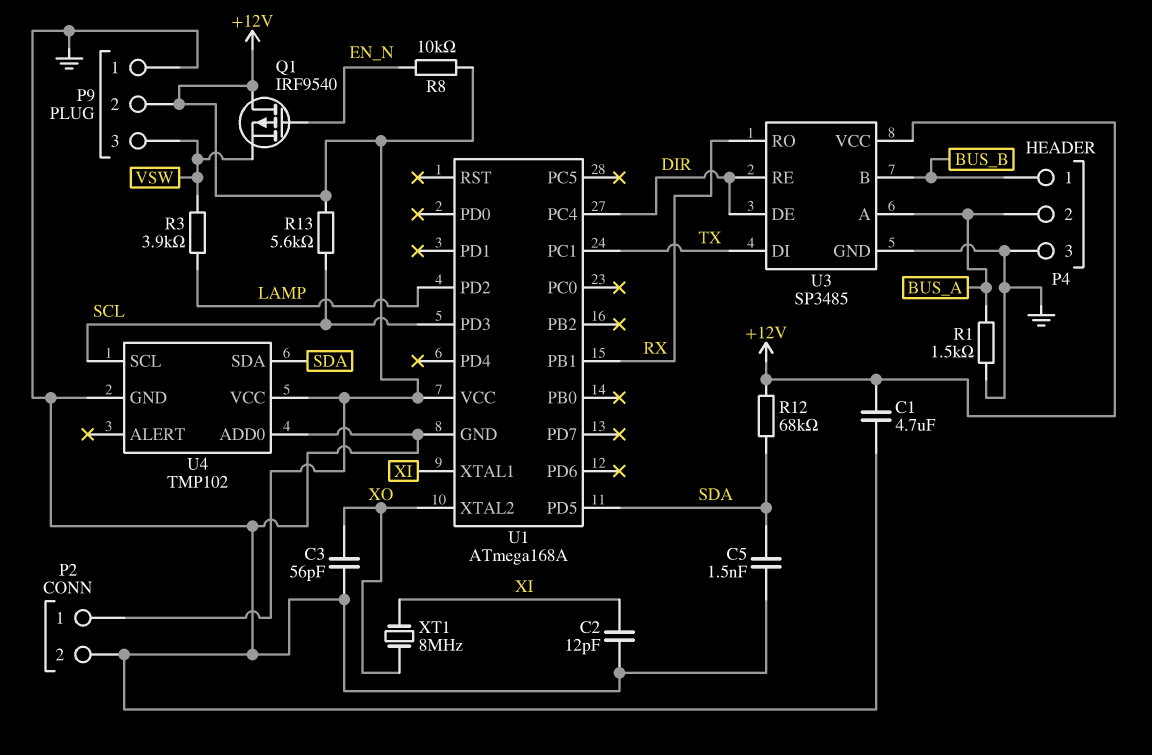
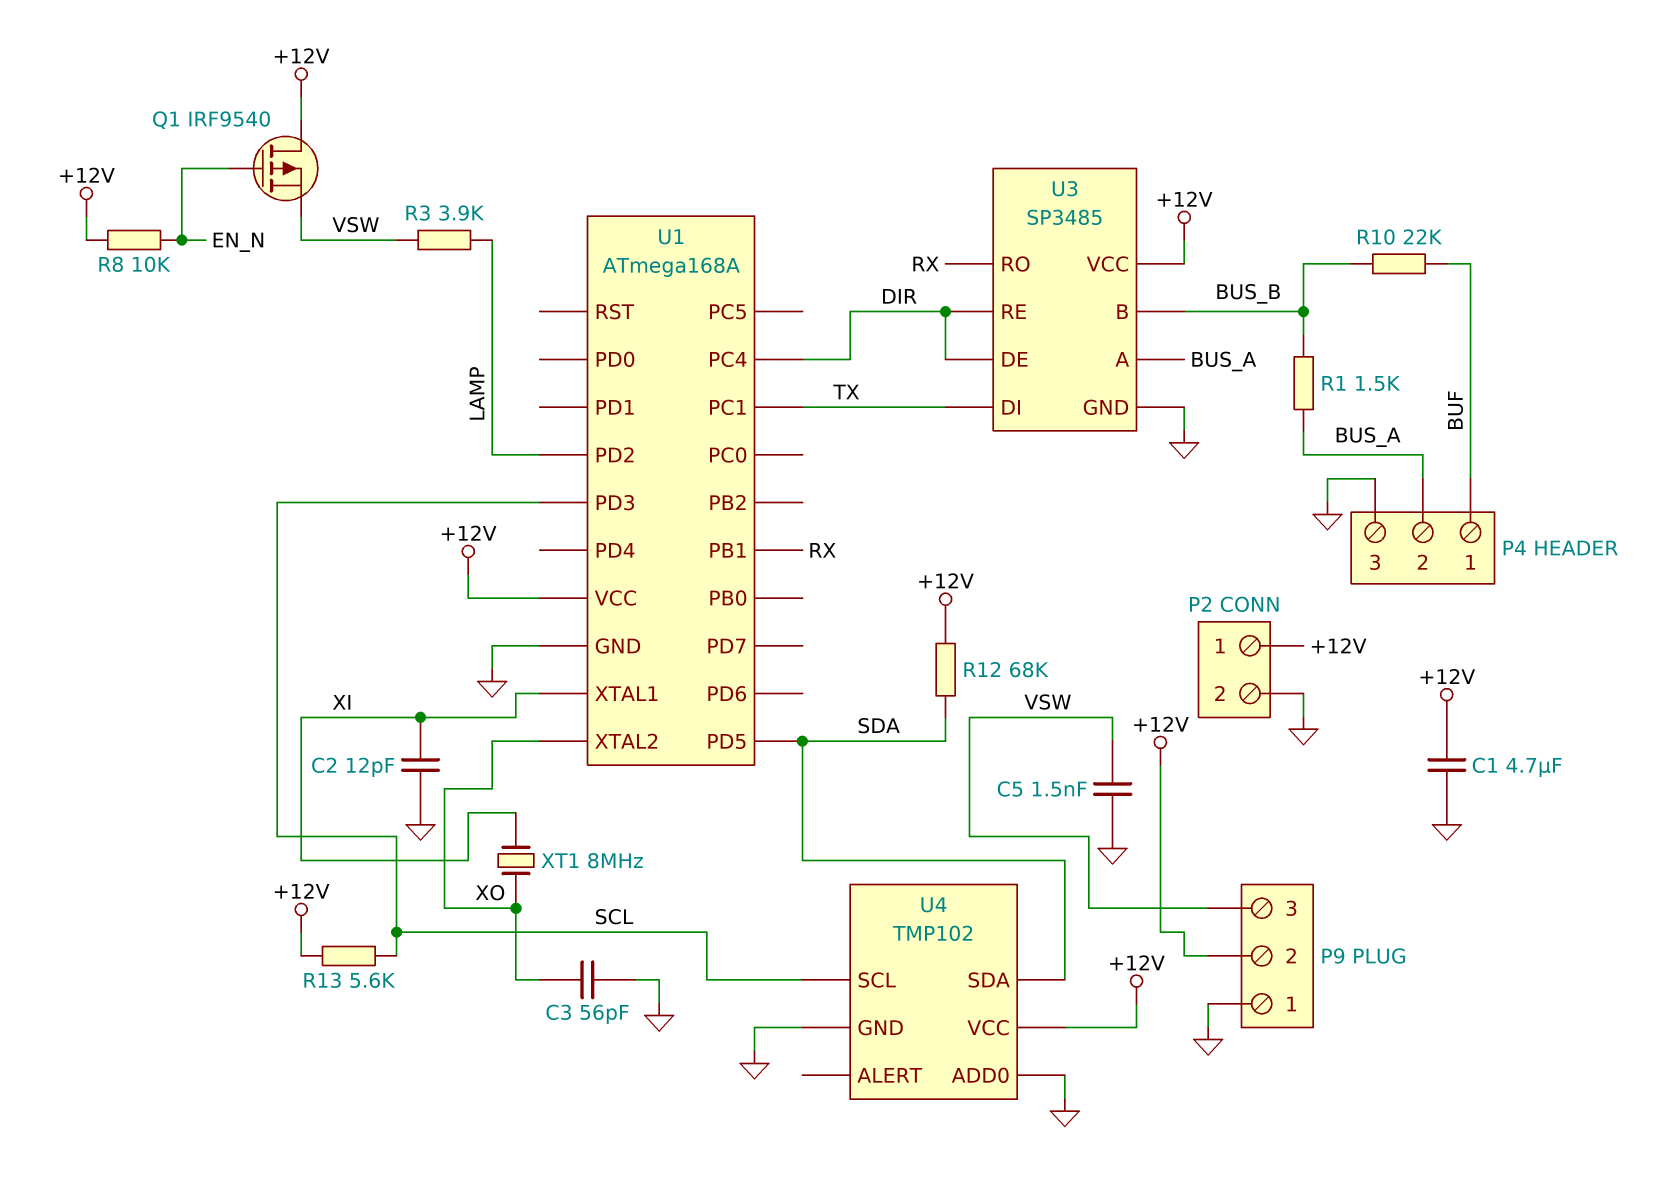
C5: 1.5nF (GND, SDA) -> 1.5nF (GND, VSW)
P4 pin 1: BUS_B -> BUF
R1: 1.5k (BUS_A, GND) -> 1.5k (BUS_A, BUS_B)
R10: none -> 22k (BUF, BUS_B)

